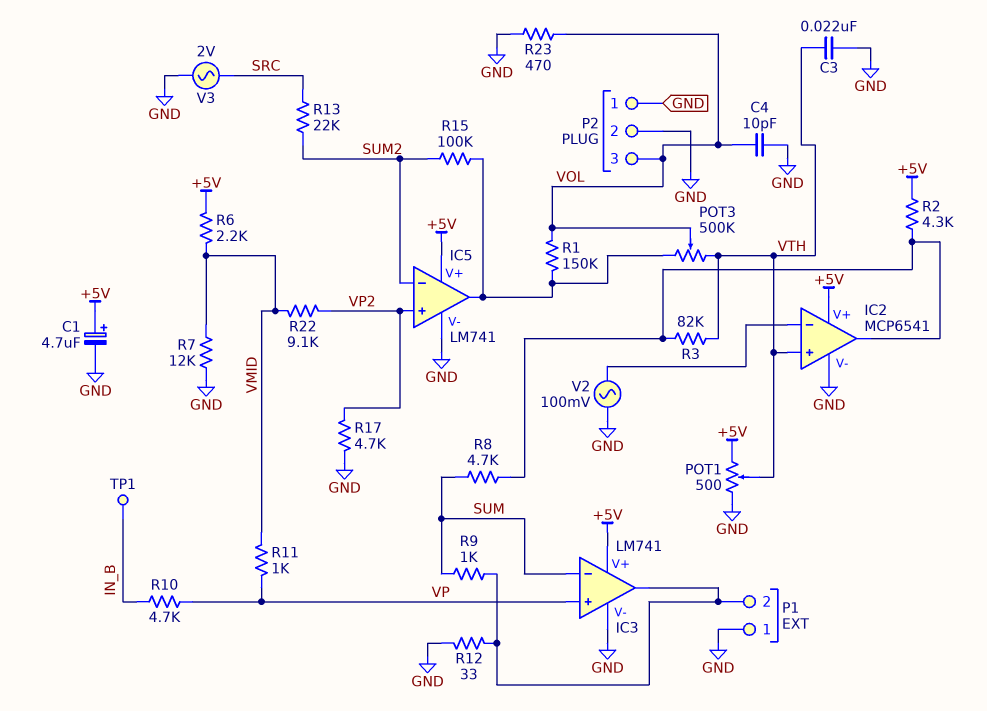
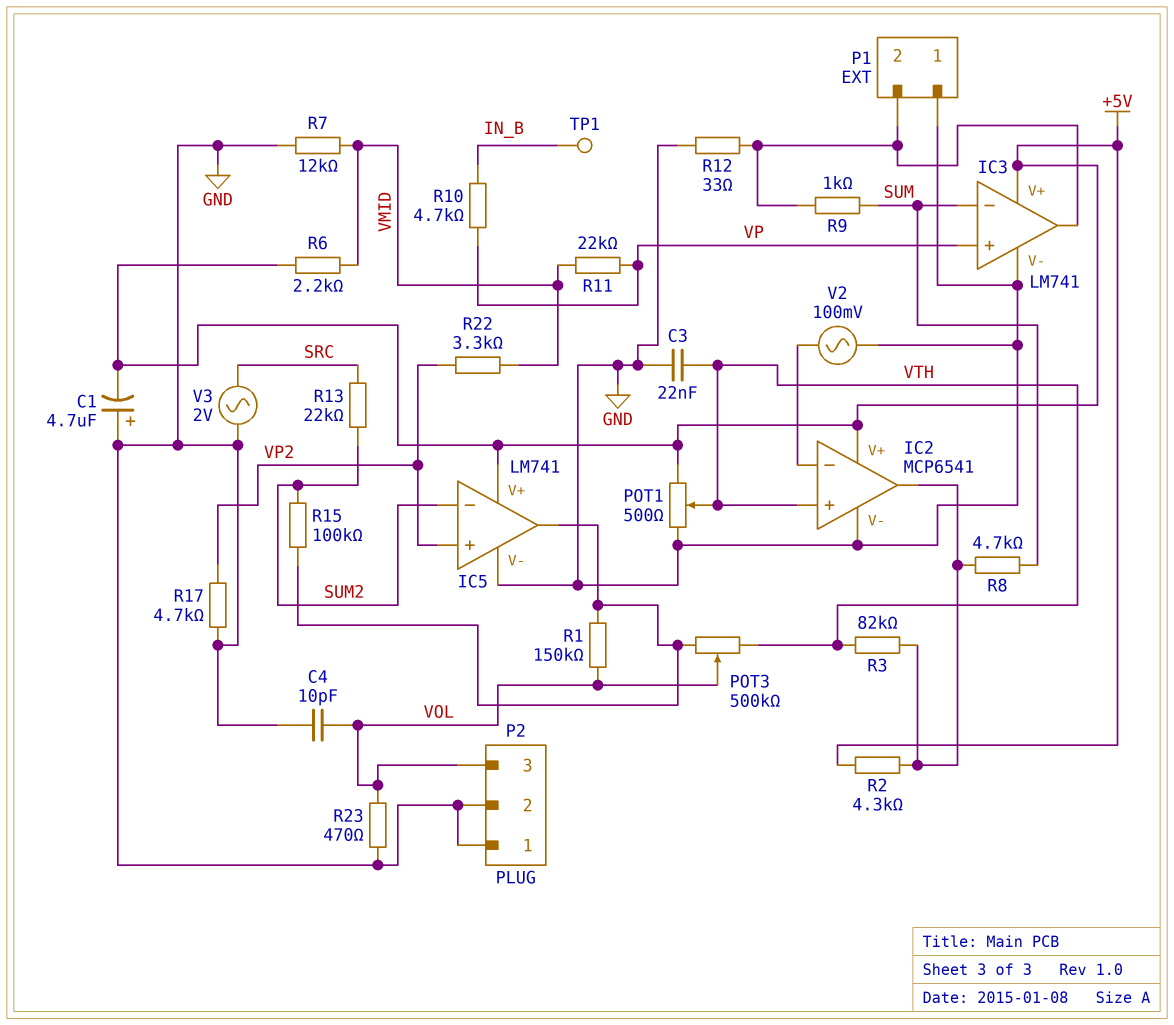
C1: 4.7uF (plus +5V, minus GND) -> 4.7uF (plus GND, minus +5V)
R11: 1k (VMID, VP) -> 22k (VMID, VP)
R22: 9.1k (VMID, VP2) -> 3.3k (VMID, VP2)

